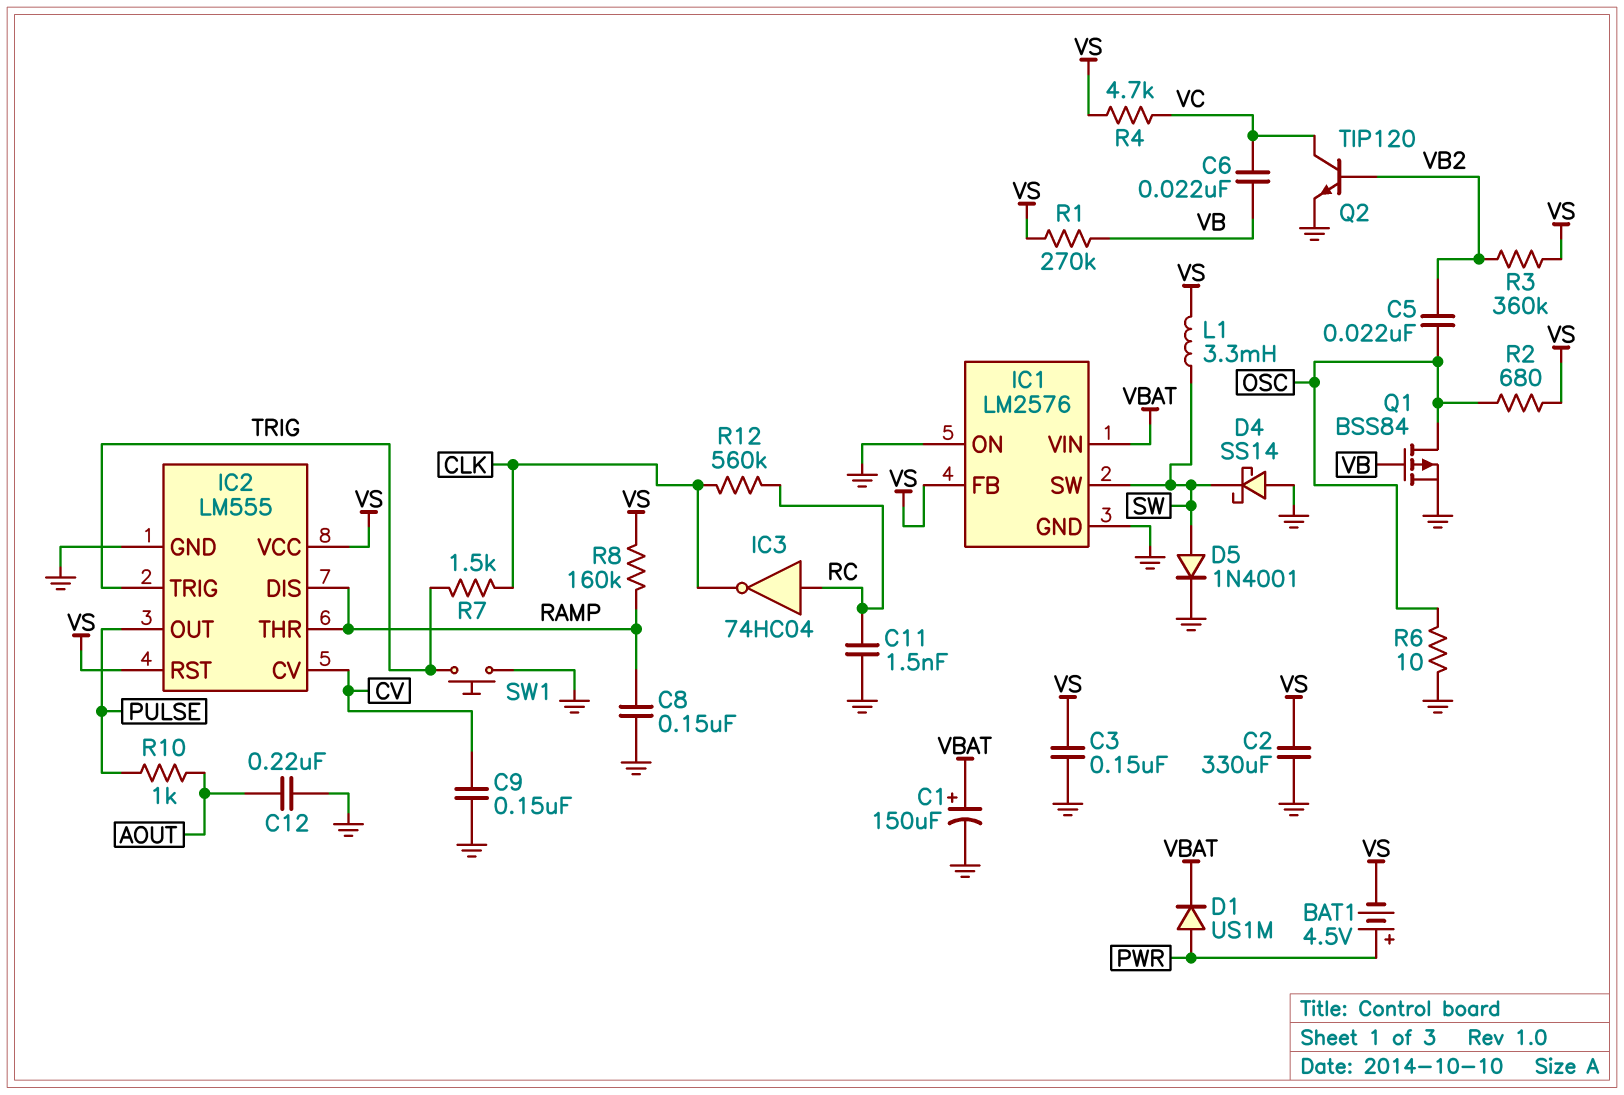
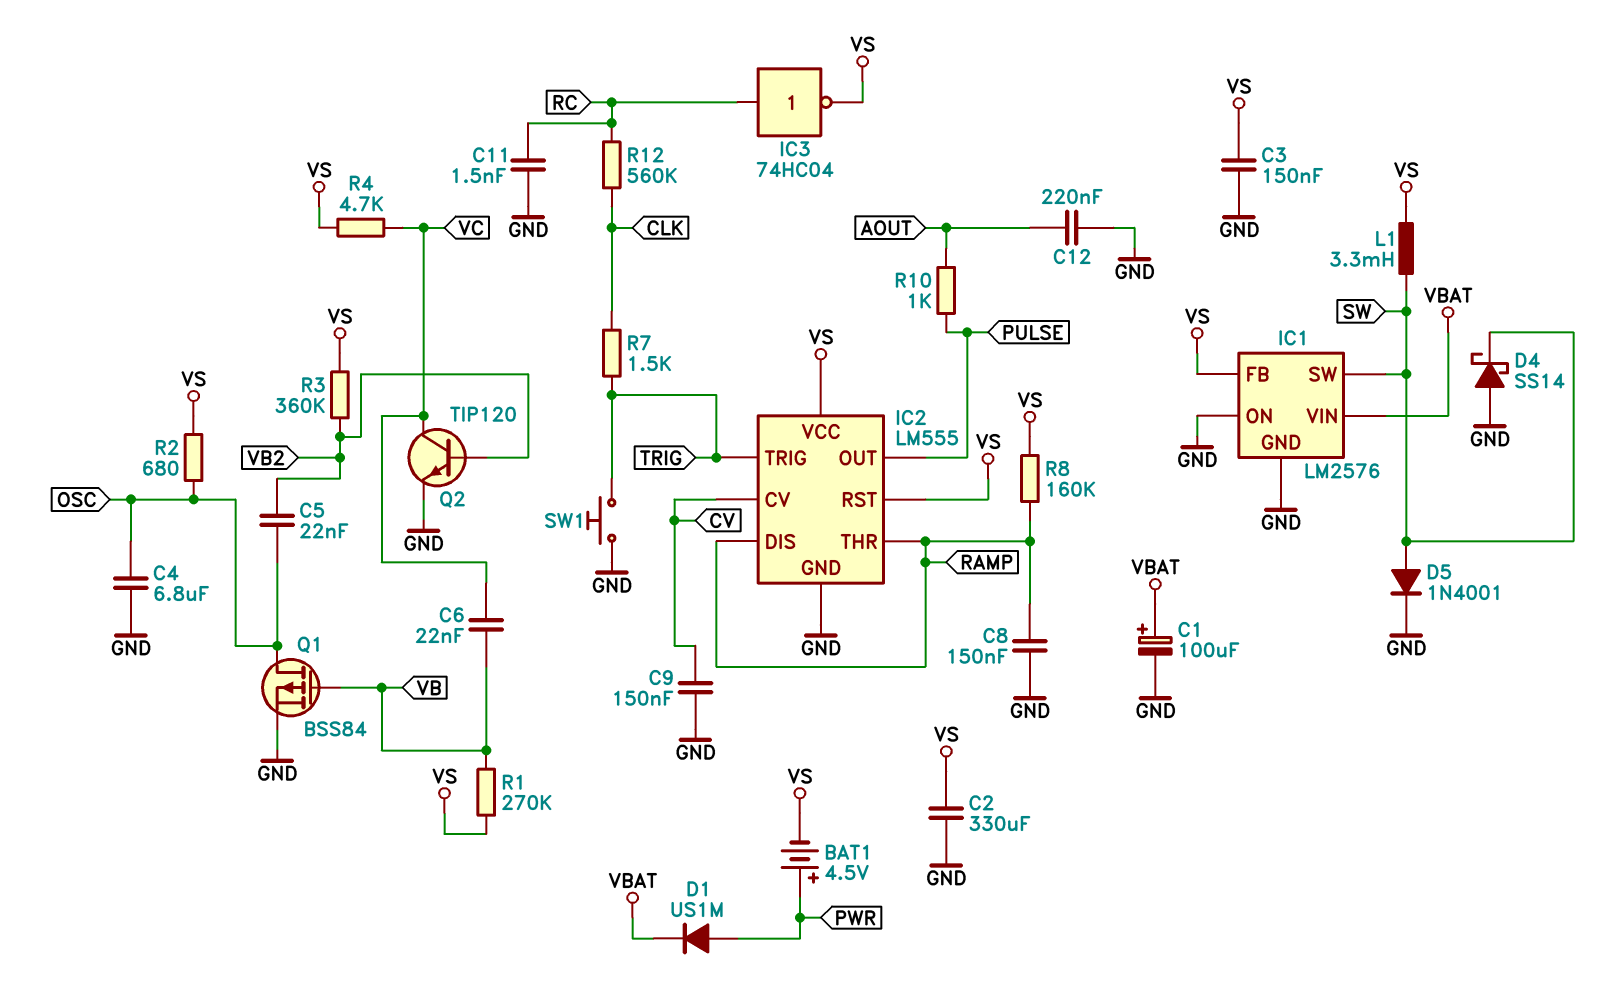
C1: 150uF (plus VBAT, minus GND) -> 100uF (plus VBAT, minus GND)
C4: none -> 6.8uF (GND, OSC)
IC3: NOT 74HC04 (in RC, out CLK) -> NOT 74HC04 (in RC, out VS)
R6: 10 (GND, OSC) -> none

